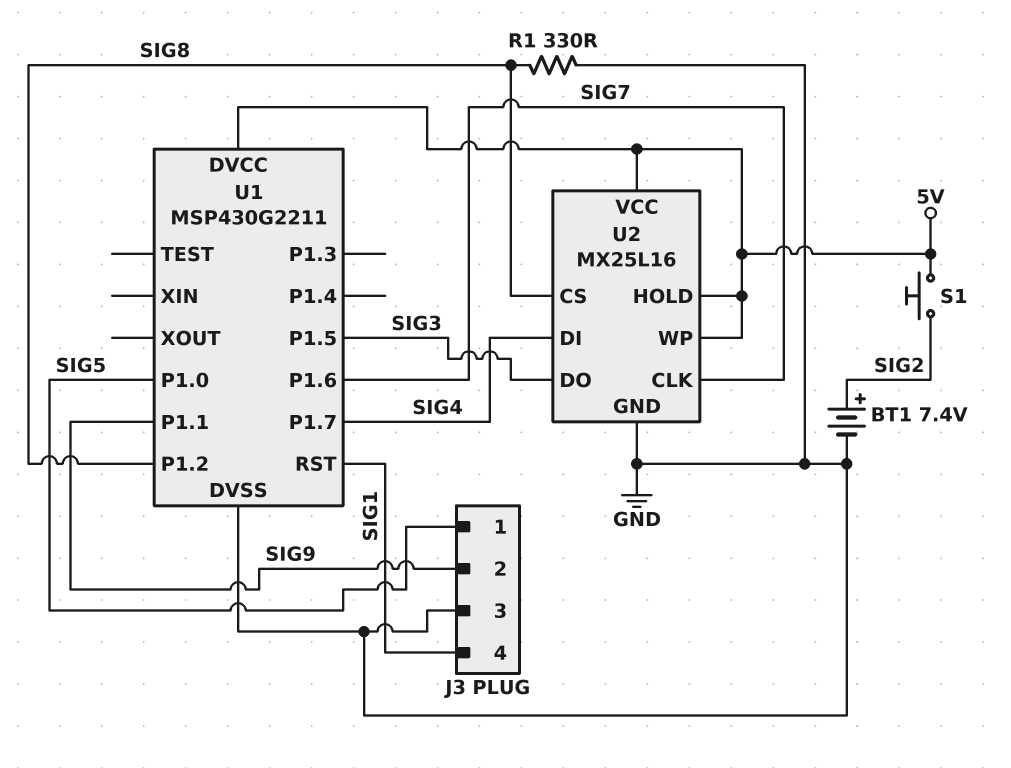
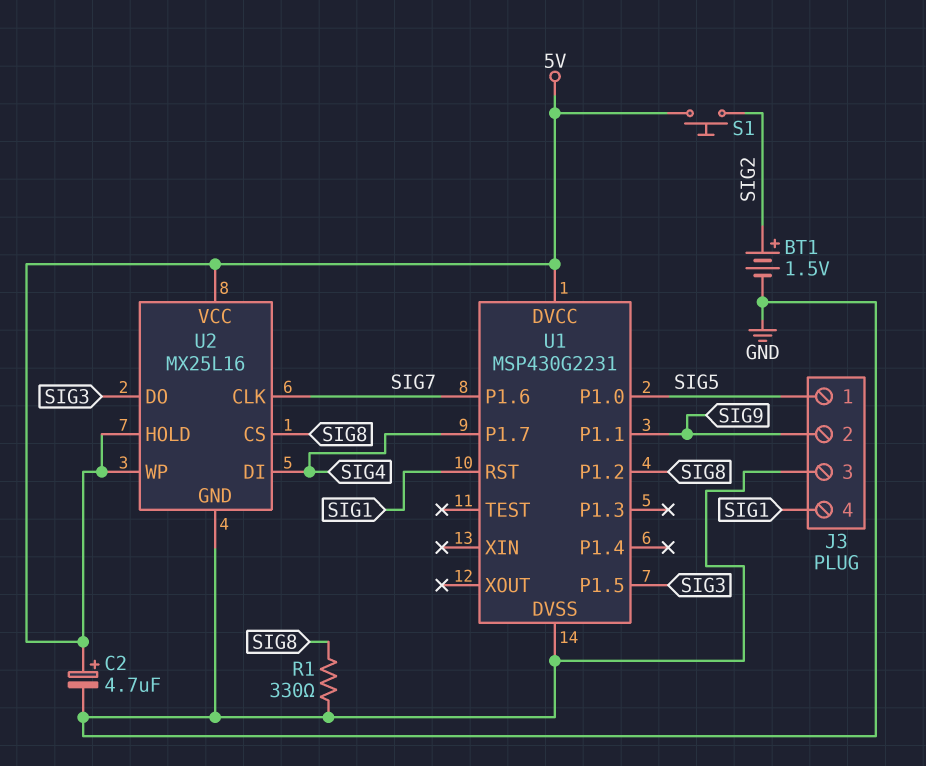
BT1: 7.4V (plus SIG2, minus GND) -> 1.5V (plus SIG2, minus GND)
C2: none -> 4.7uF (plus 5V, minus GND)
U1: MSP430G2211 -> MSP430G2231

